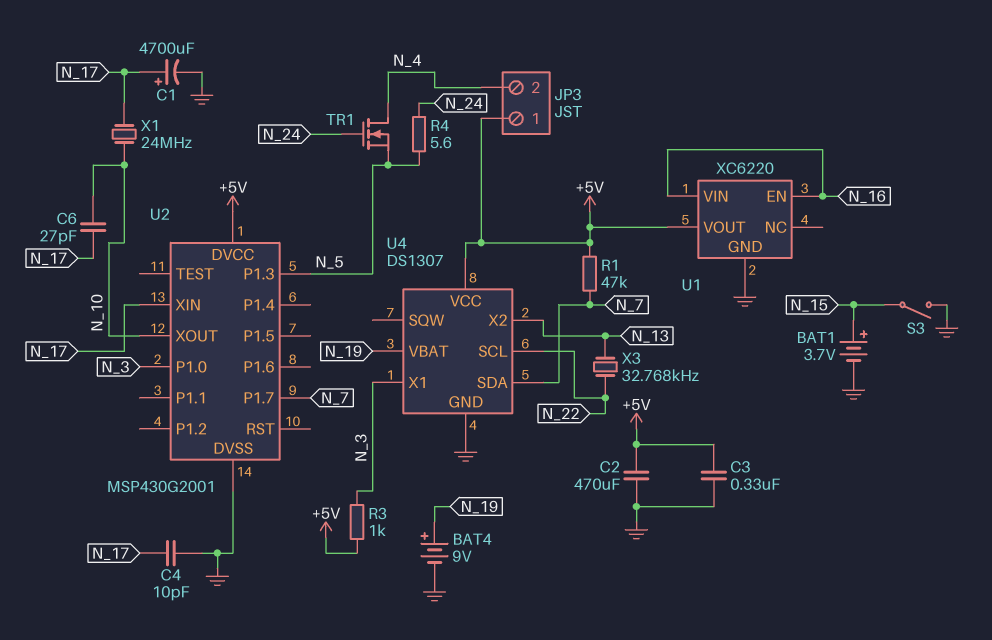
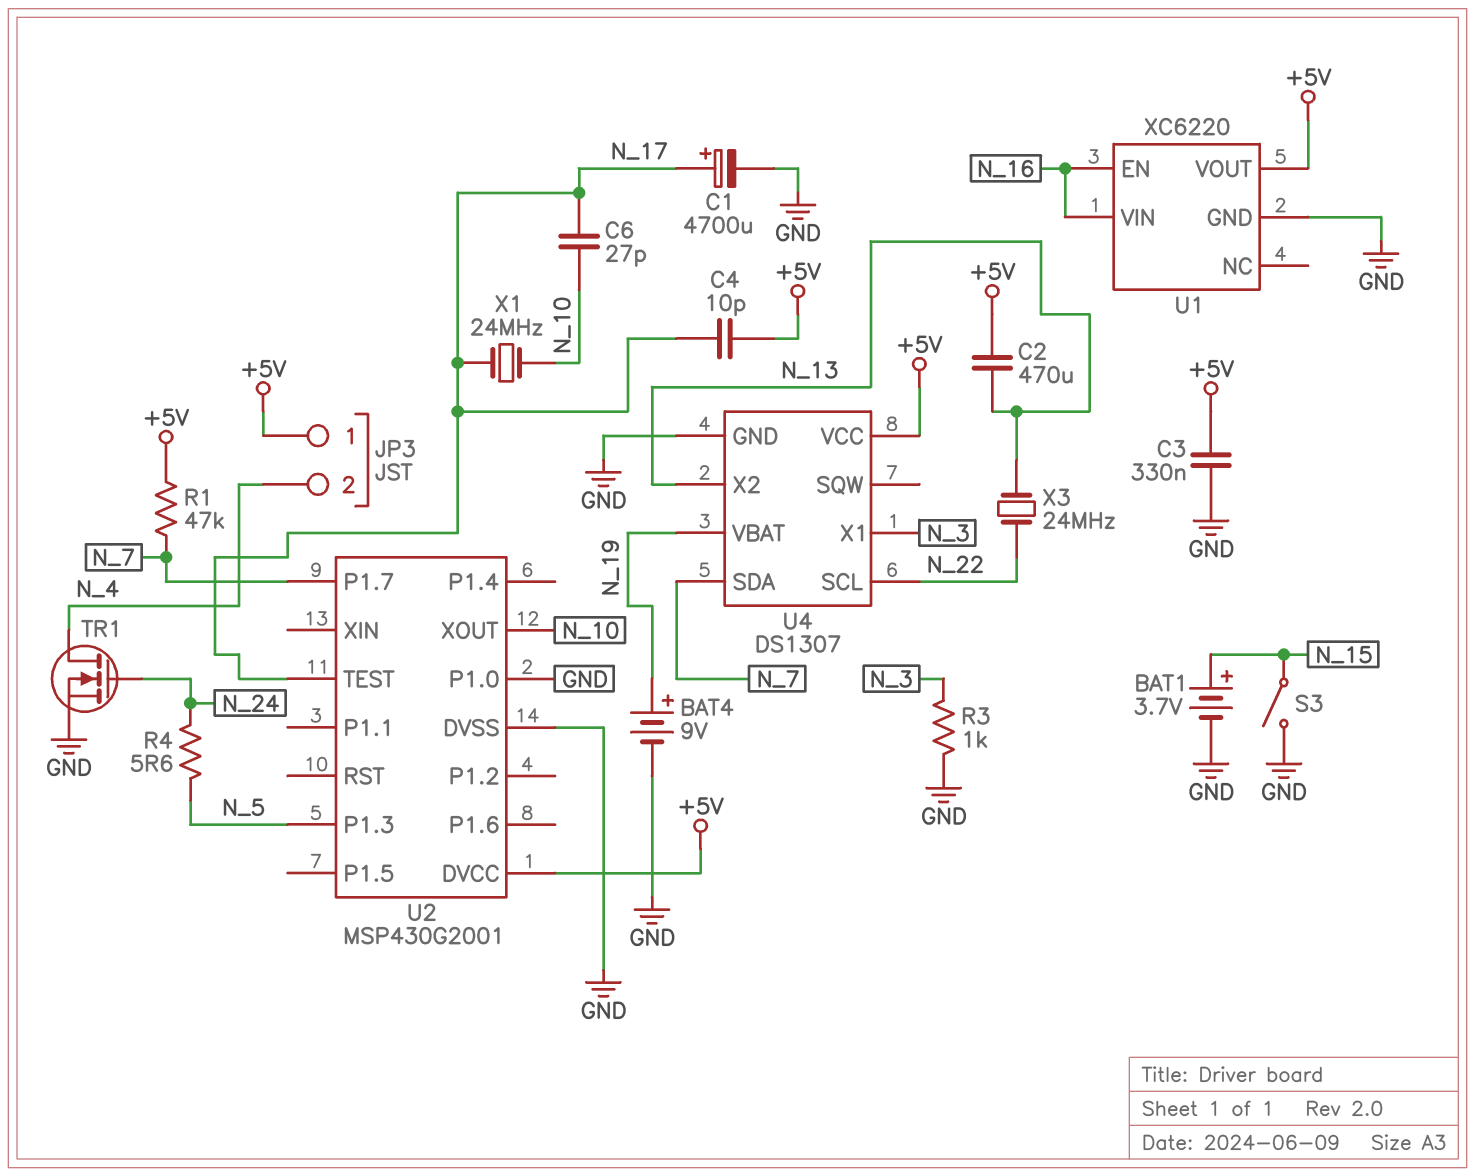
C2: 470uF (+5V, GND) -> 470uF (+5V, N_13)
C4: 10pF (GND, N_17) -> 10pF (+5V, N_17)
R3: 1k (+5V, N_3) -> 1k (GND, N_3)
TR1: NMOS (G N_24, D N_4, S N_5) -> NMOS (G N_24, D N_4, S GND)
U2 pin P1.0: N_3 -> GND
U2 pin TEST: none -> N_17
U2 pin XIN: N_17 -> none
X3: 32.768kHz (N_13, N_22) -> 24MHz (N_13, N_22)

